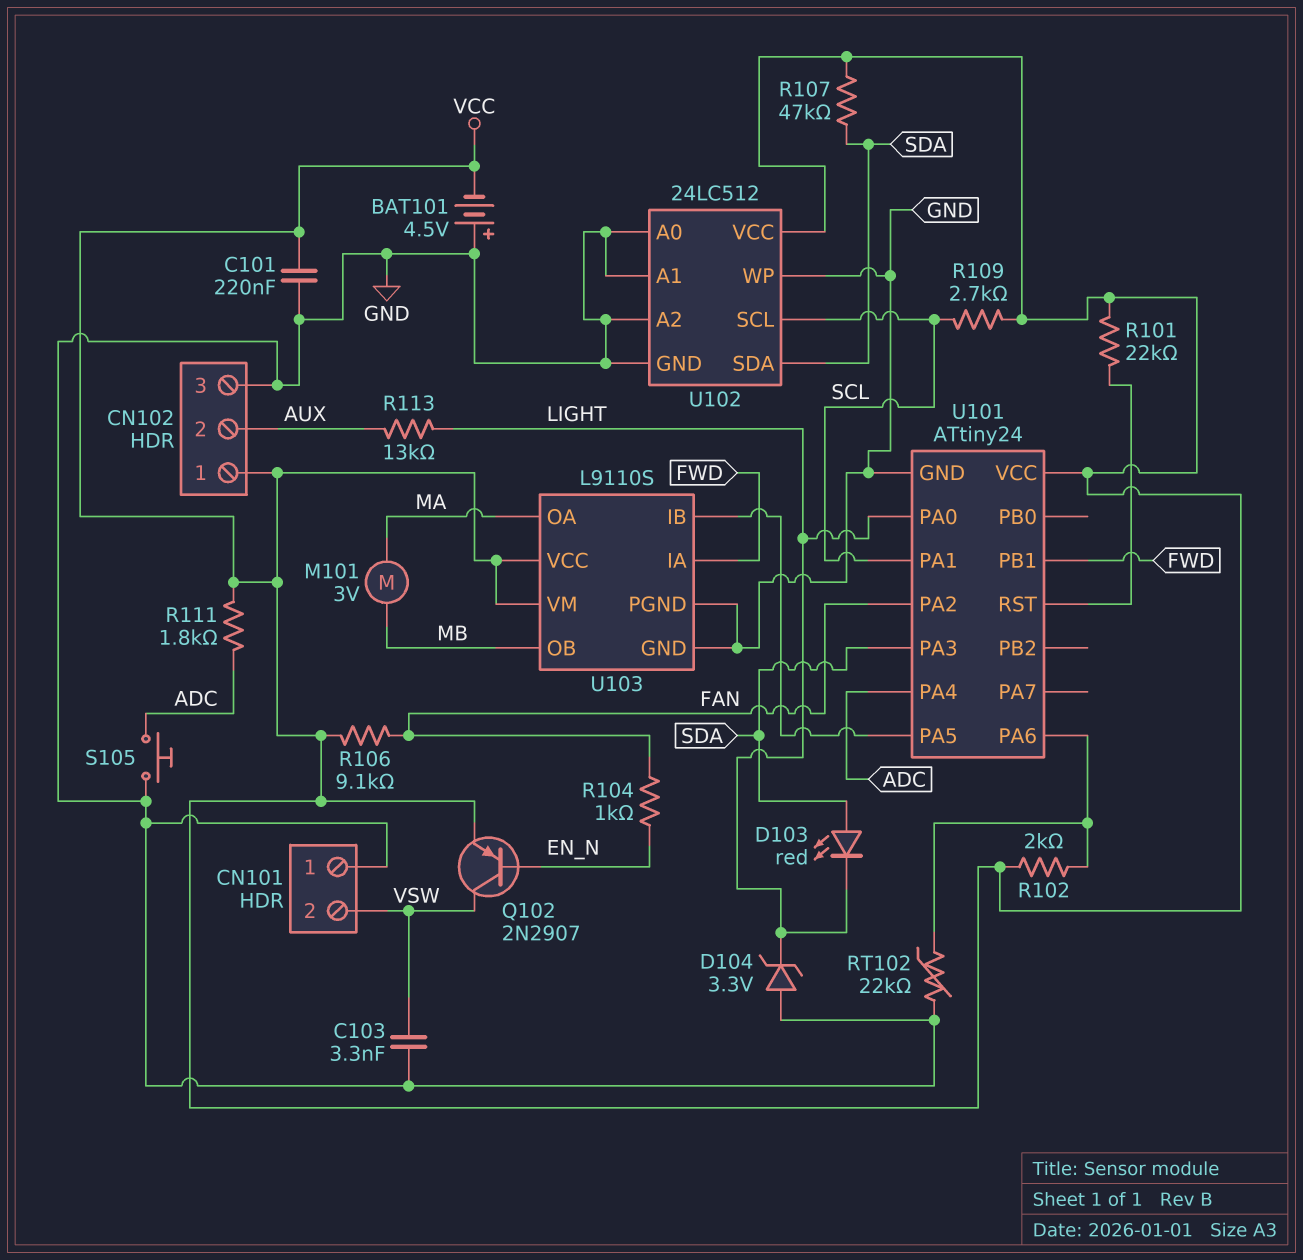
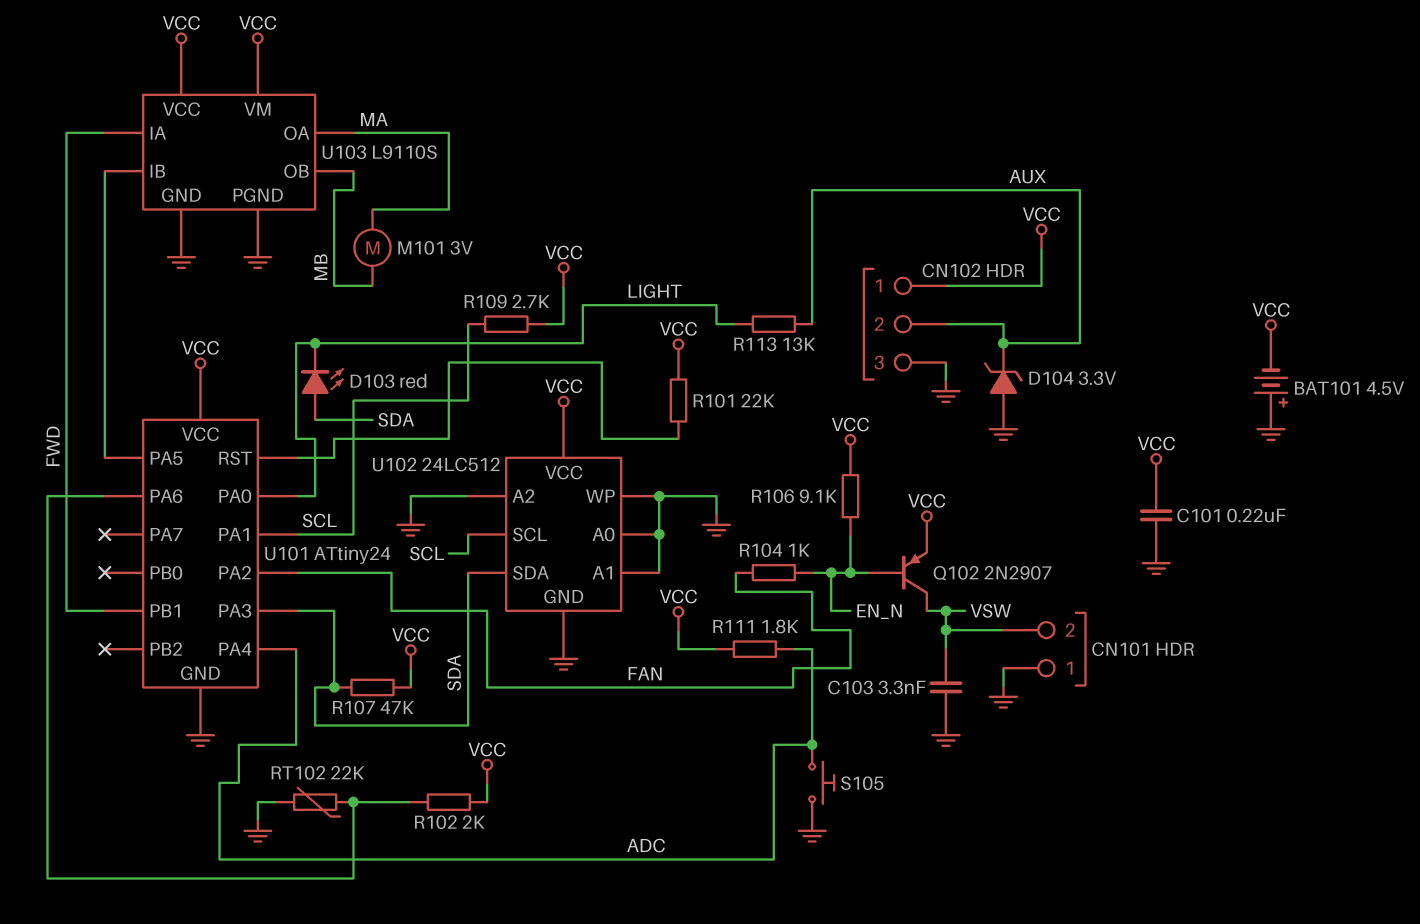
D104: zener 3.3V (A GND, K LIGHT) -> zener 3.3V (A GND, K AUX)
R106: 9.1k (FAN, VCC) -> 9.1k (EN_N, VCC)

